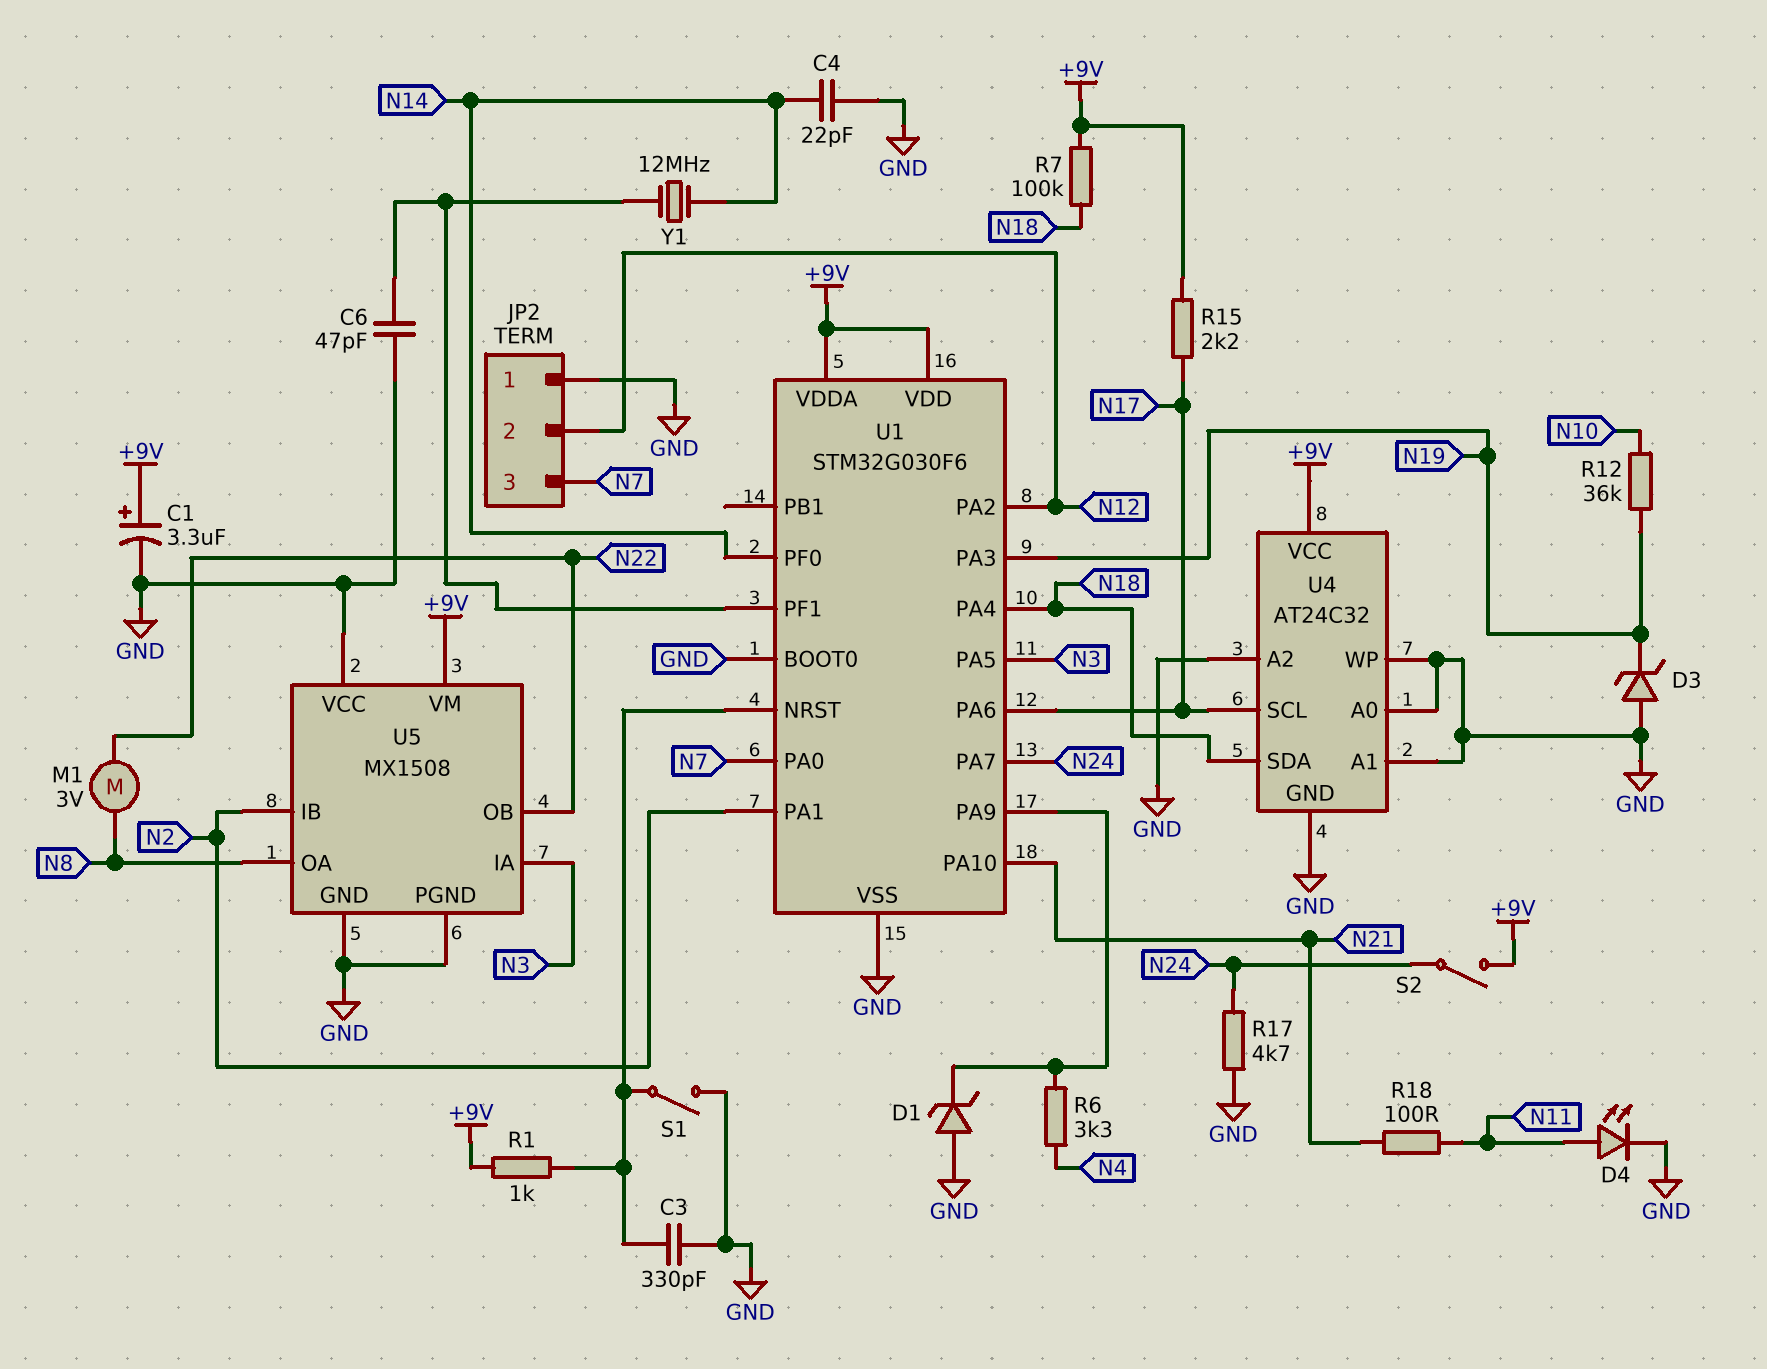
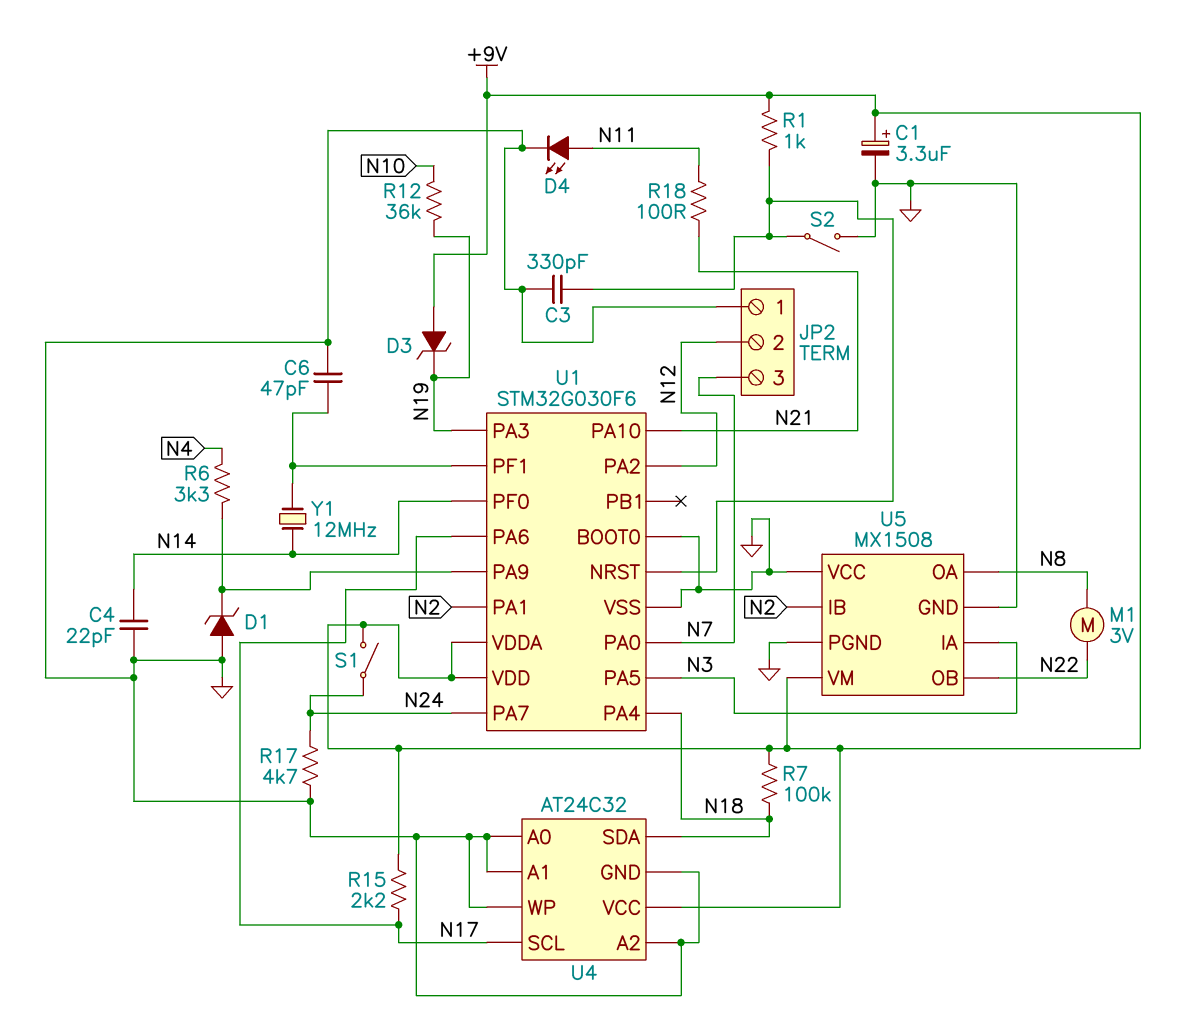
D3: zener (A GND, K N19) -> zener (A +9V, K N19)
S1: switch (GND, U1/NRST) -> switch (+9V, N24)
S2: switch (+9V, N24) -> switch (GND, U1/NRST)

